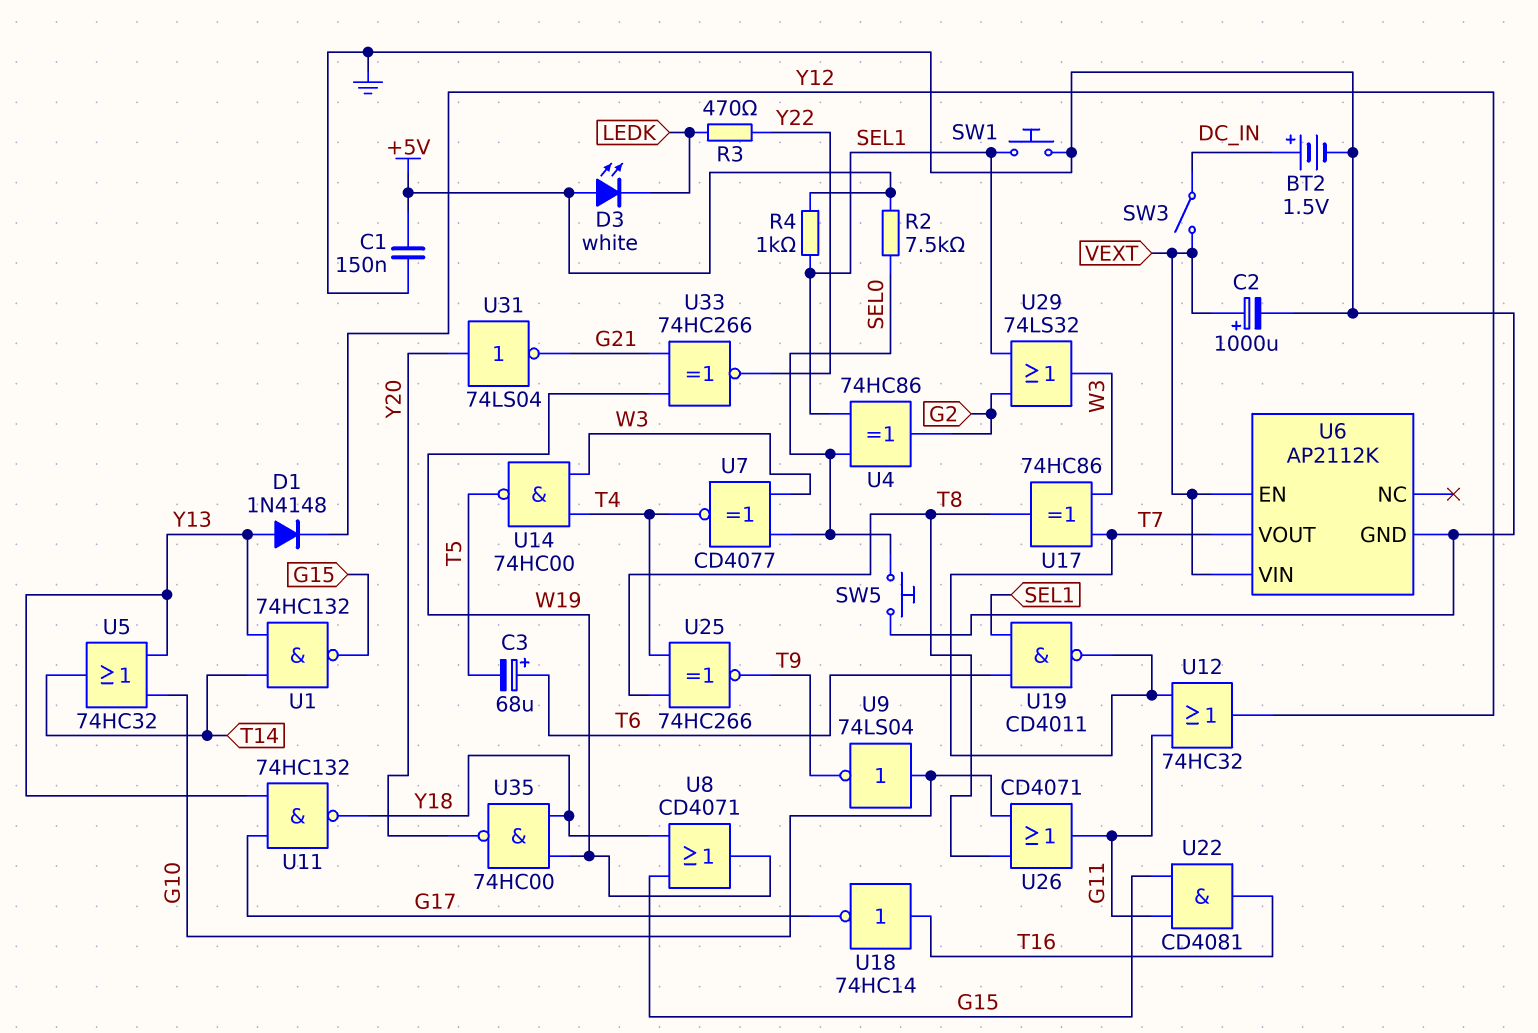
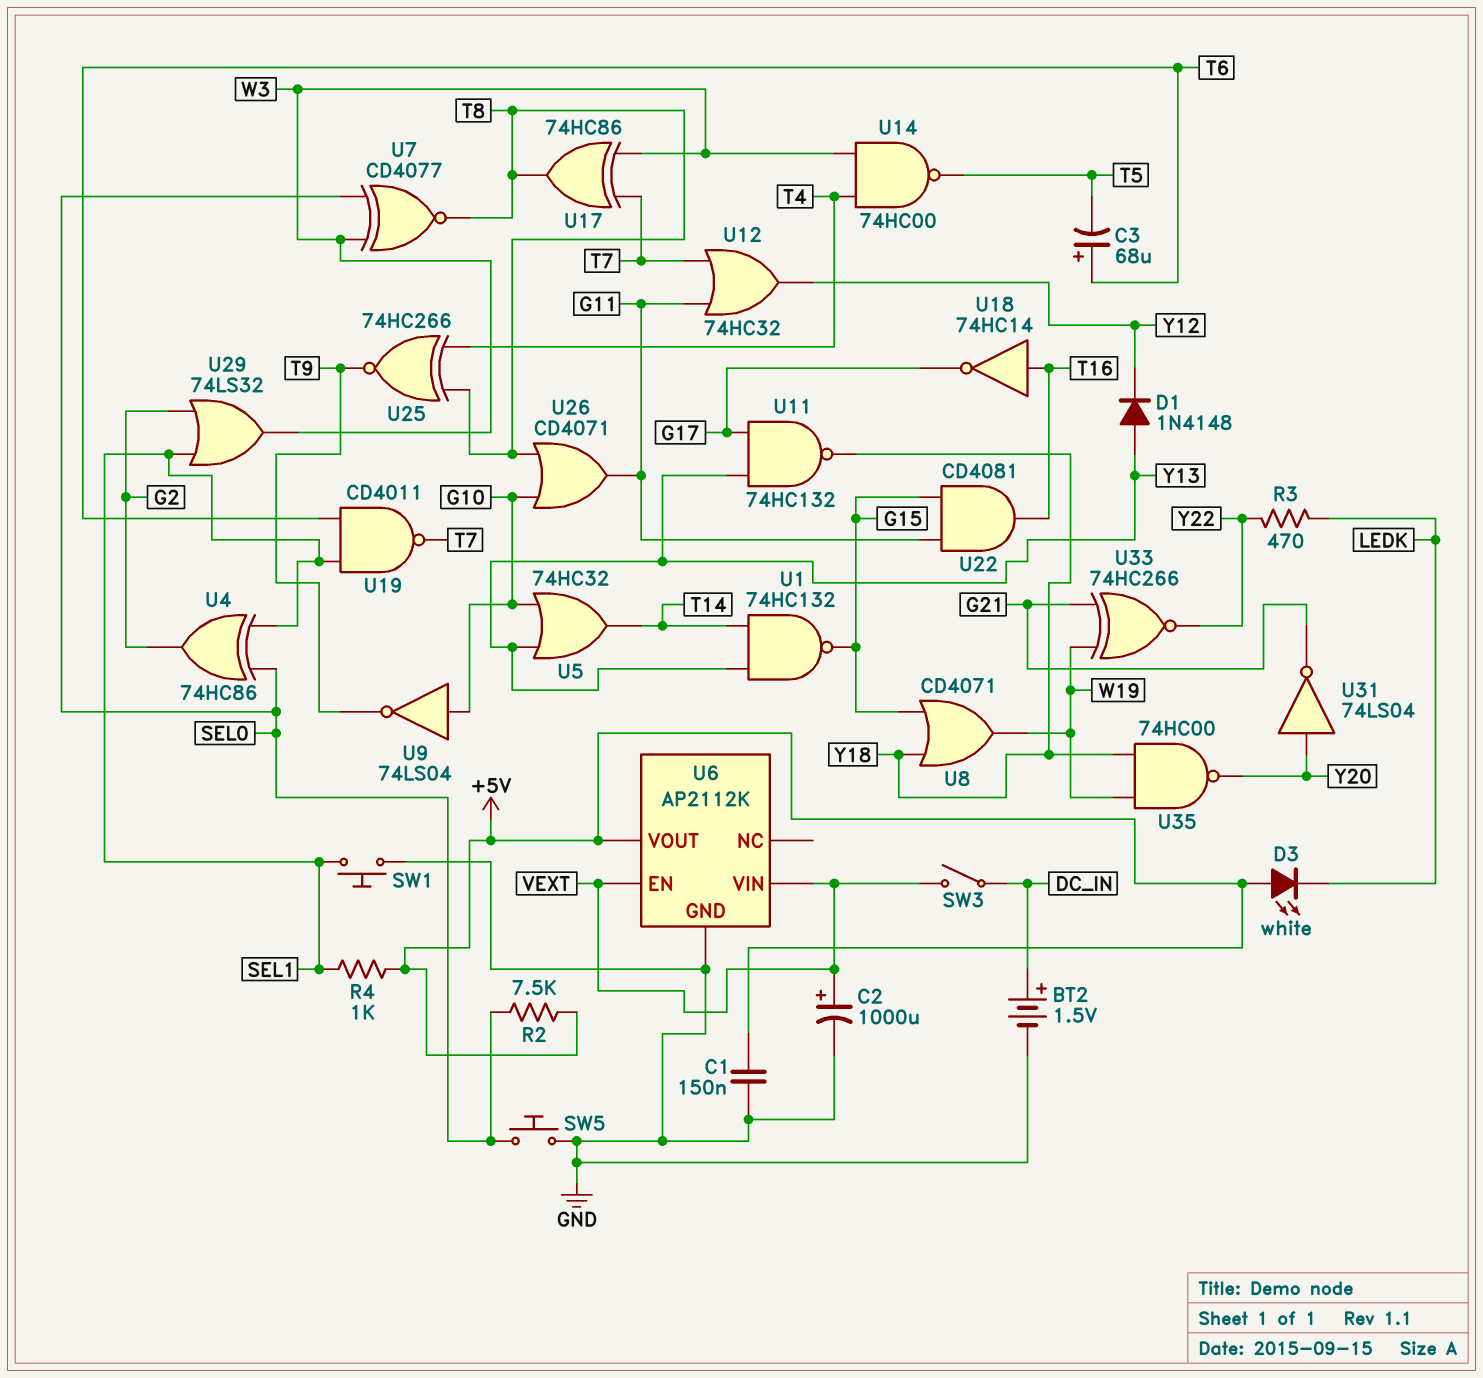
U6 pin VOUT: T7 -> +5V
U7: XNOR CD4077 (in SEL0, in W3, out T4) -> XNOR CD4077 (in SEL0, in W3, out T8)

